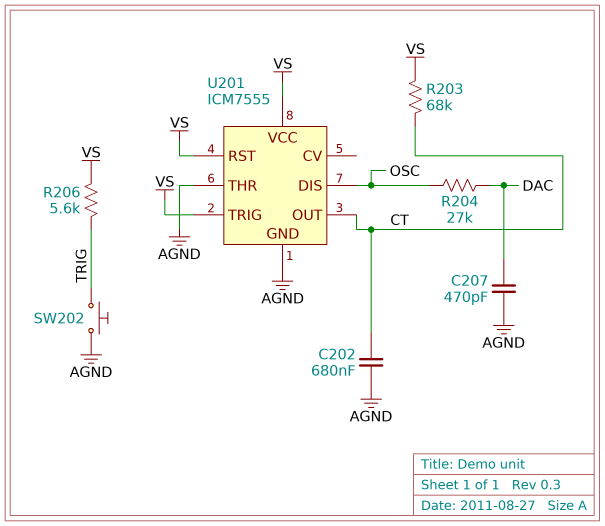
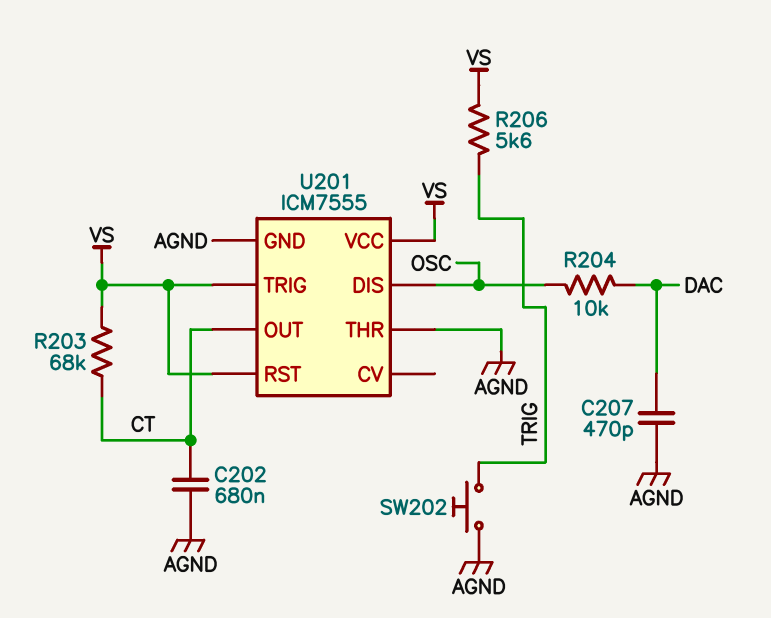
R204: 27k (DAC, OSC) -> 10k (DAC, OSC)

